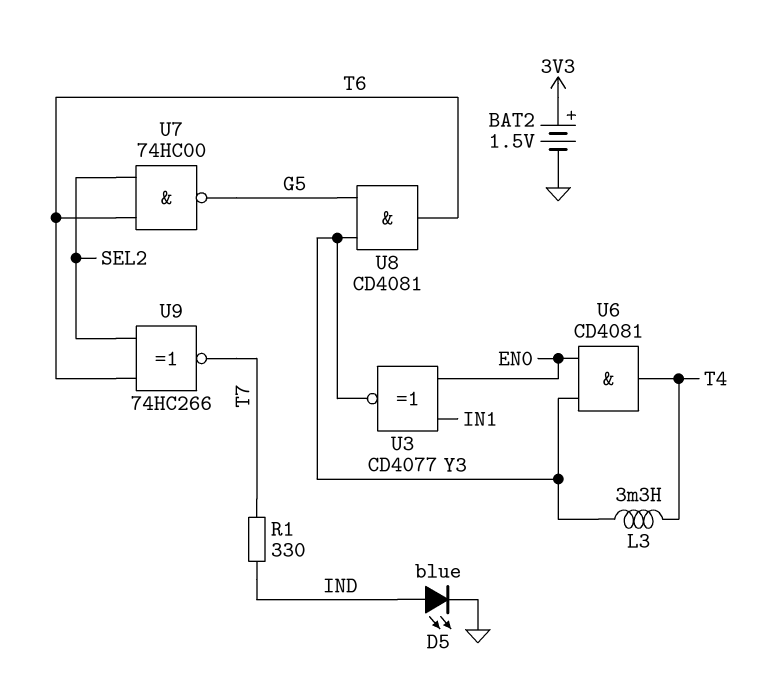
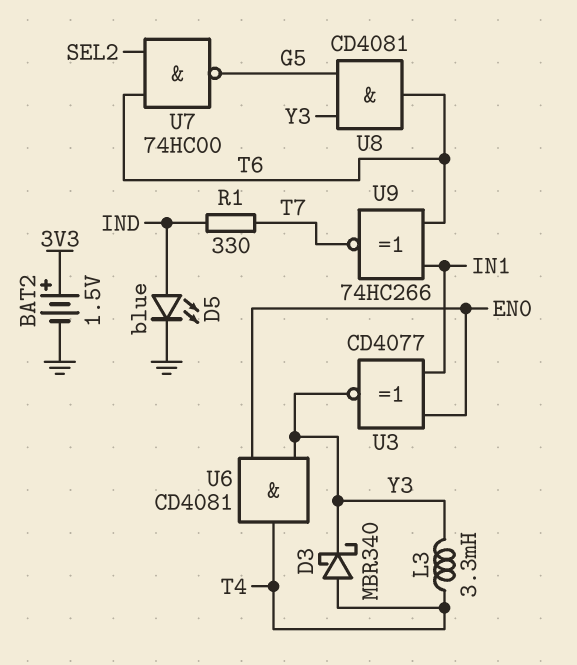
D3: none -> schottky MBR340 (A T4, K Y3)
U9: XNOR 74HC266 (in SEL2, in T6, out T7) -> XNOR 74HC266 (in IN1, in T6, out T7)

